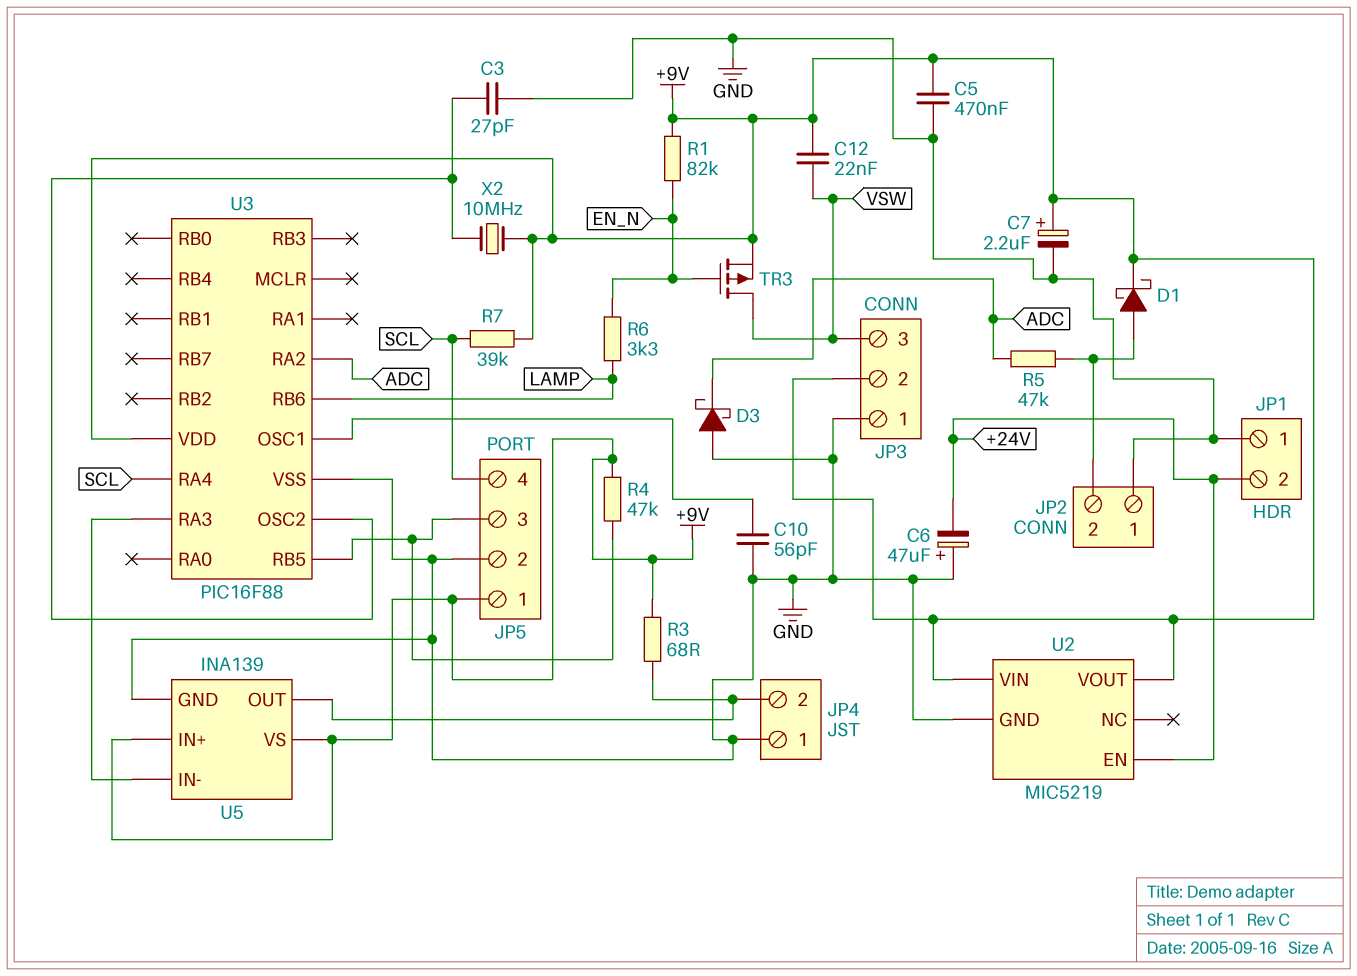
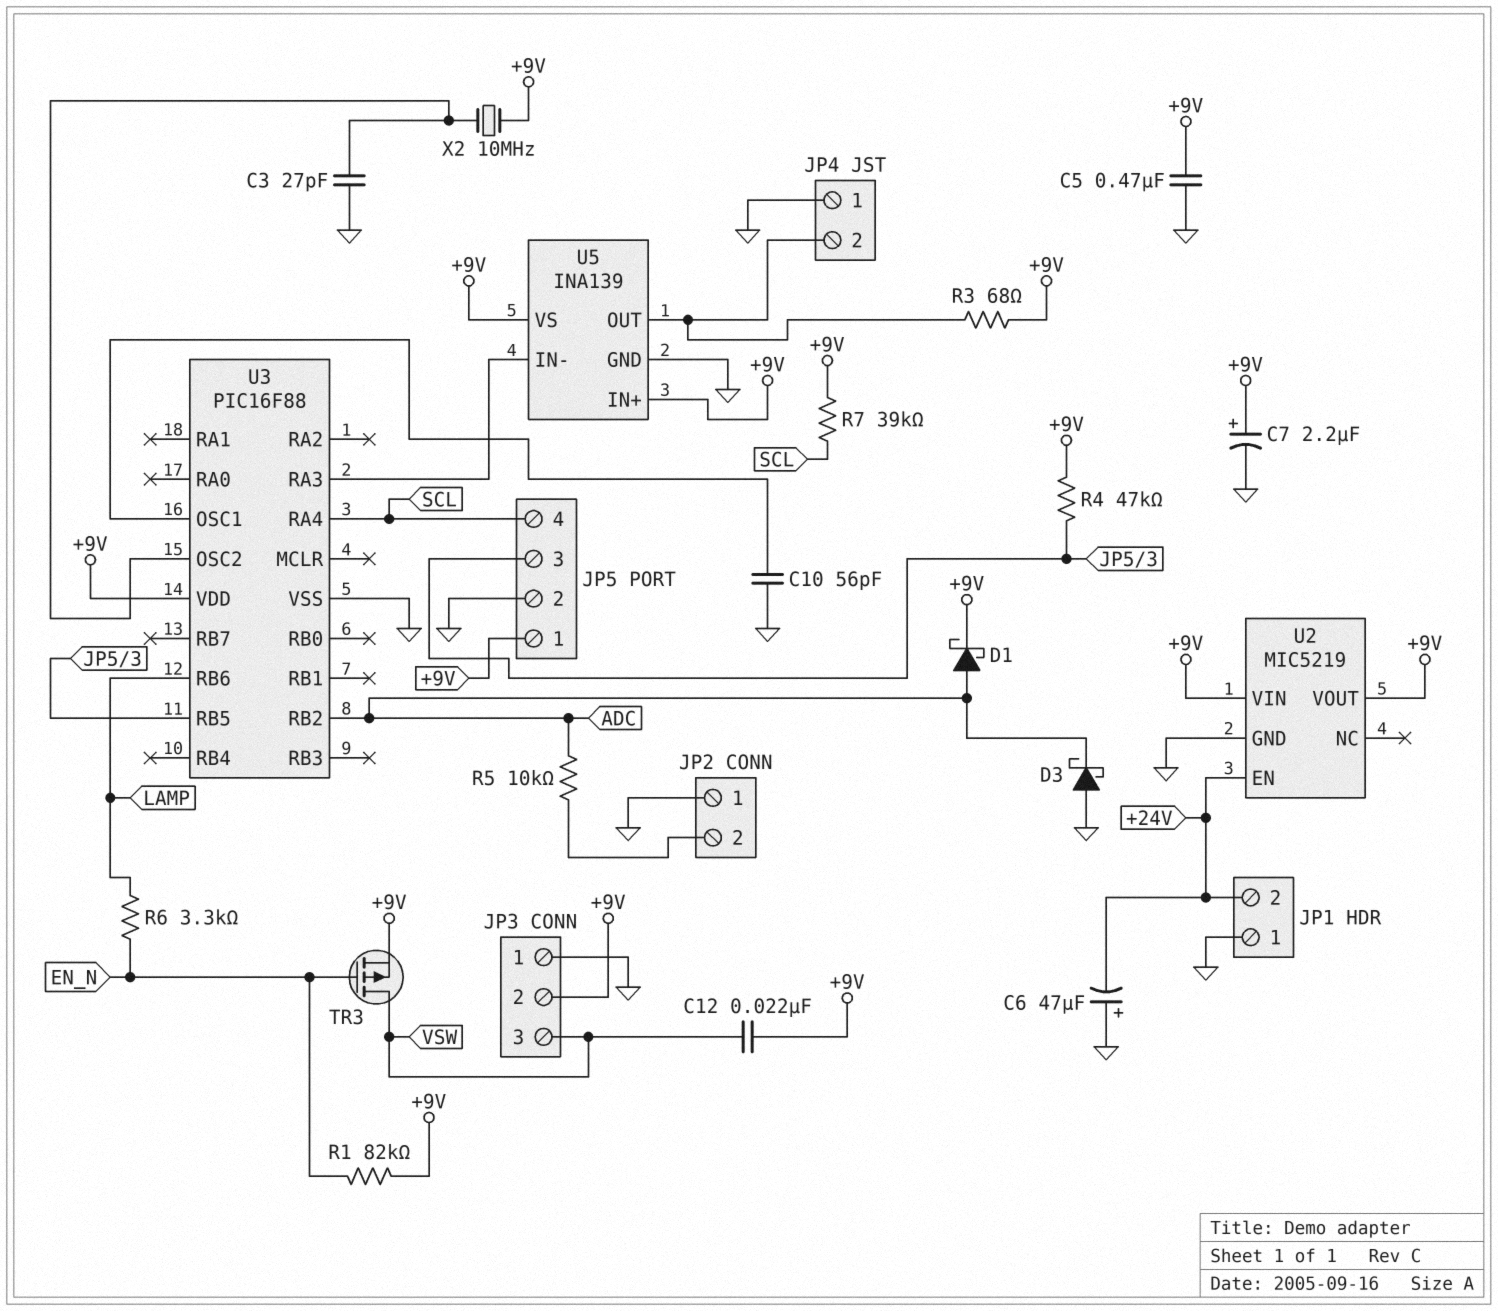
D1: schottky (A JP2/2, K +9V) -> schottky (A ADC, K +9V)
R5: 47k (ADC, JP2/2) -> 10k (ADC, JP2/2)
U3 pin RA2: ADC -> none
U3 pin RB2: none -> ADC

